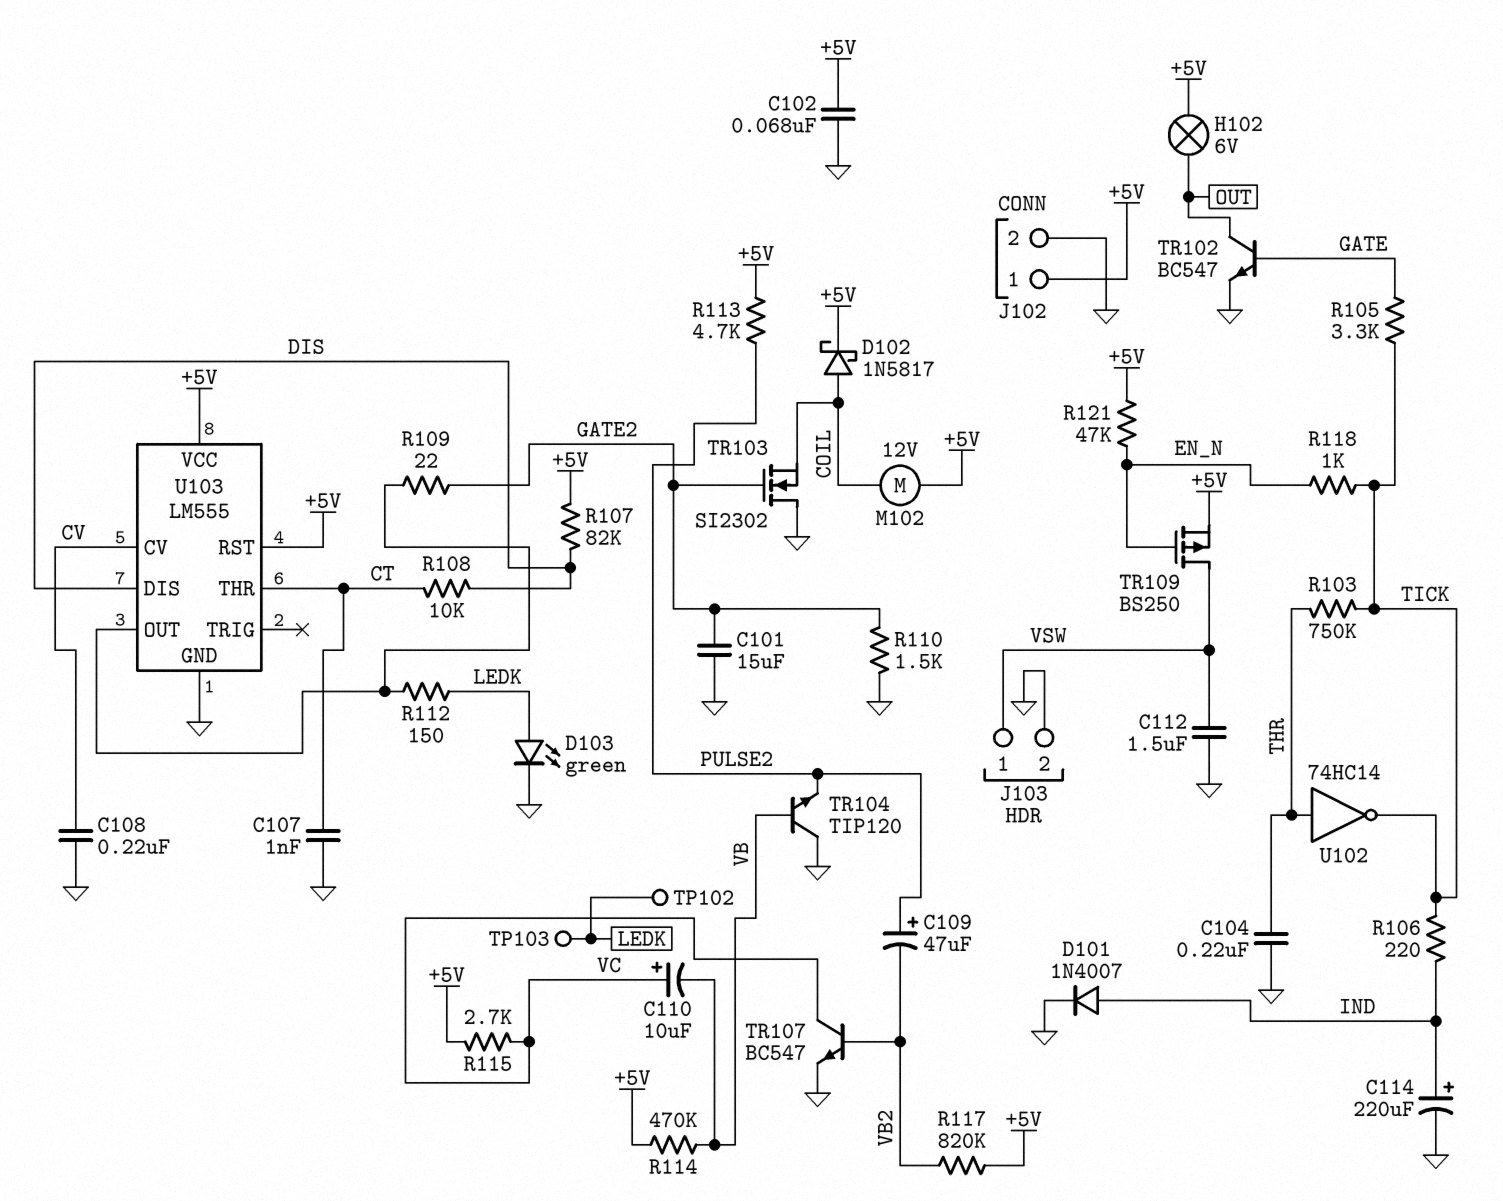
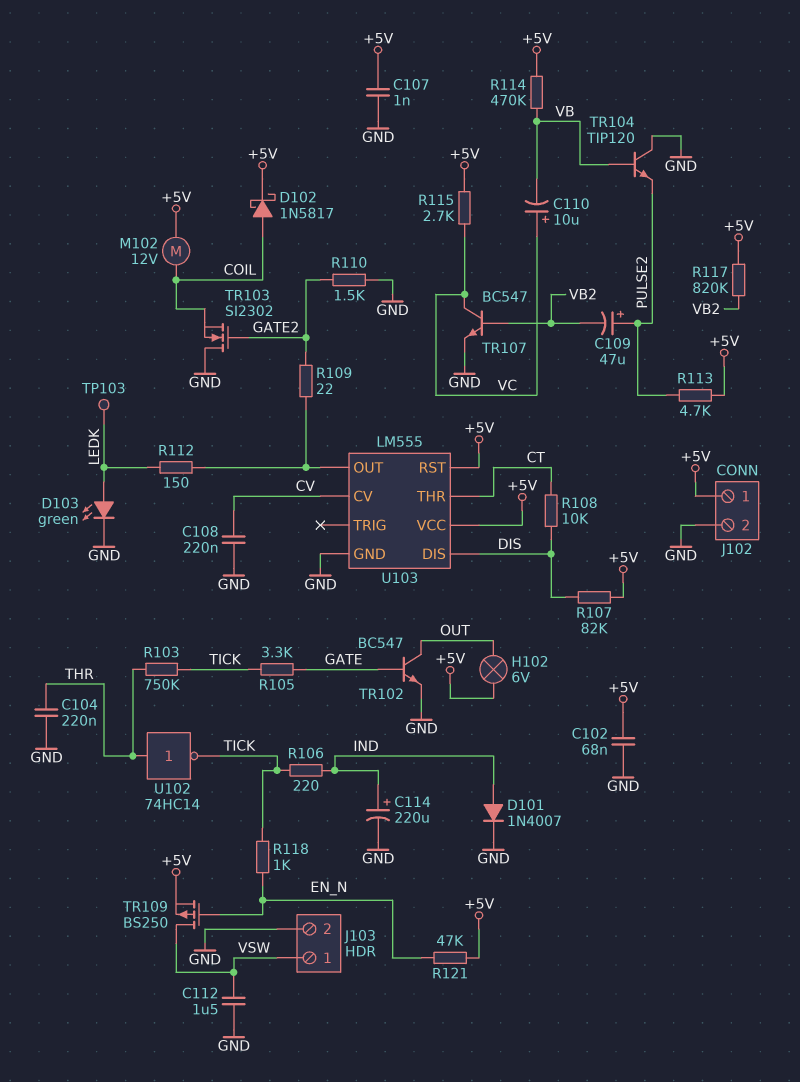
C101: 15uF (GATE2, GND) -> none
C107: 1nF (CT, GND) -> 1nF (+5V, GND)
TP102: test point (LEDK) -> none

